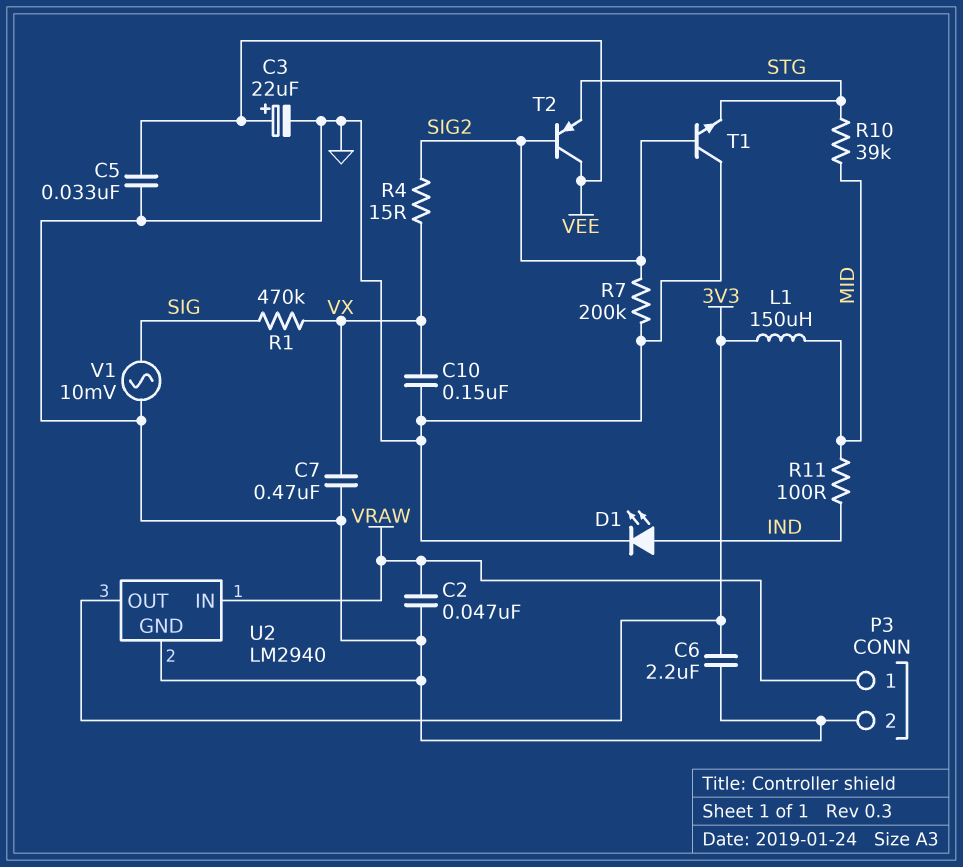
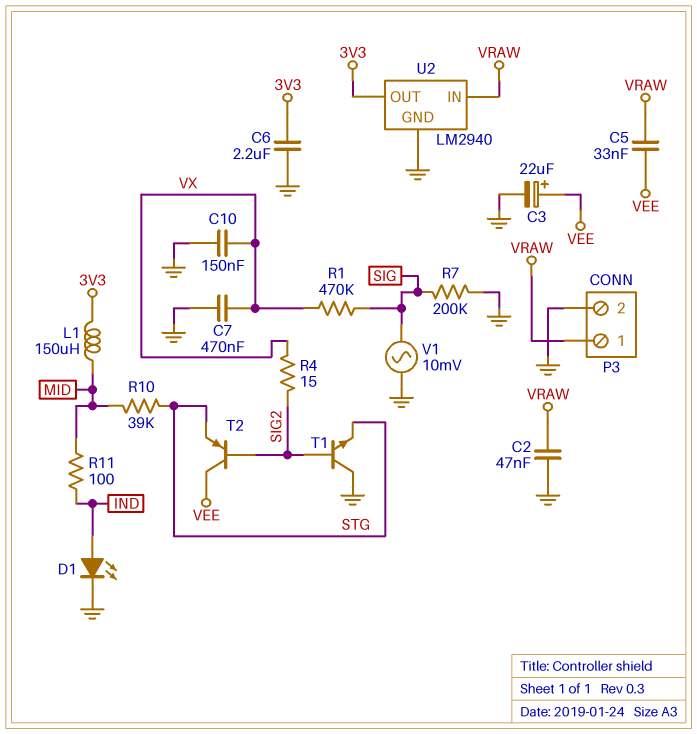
C5: 33nF (GND, VEE) -> 33nF (VEE, VRAW)
R7: 200k (GND, SIG2) -> 200k (GND, SIG)

